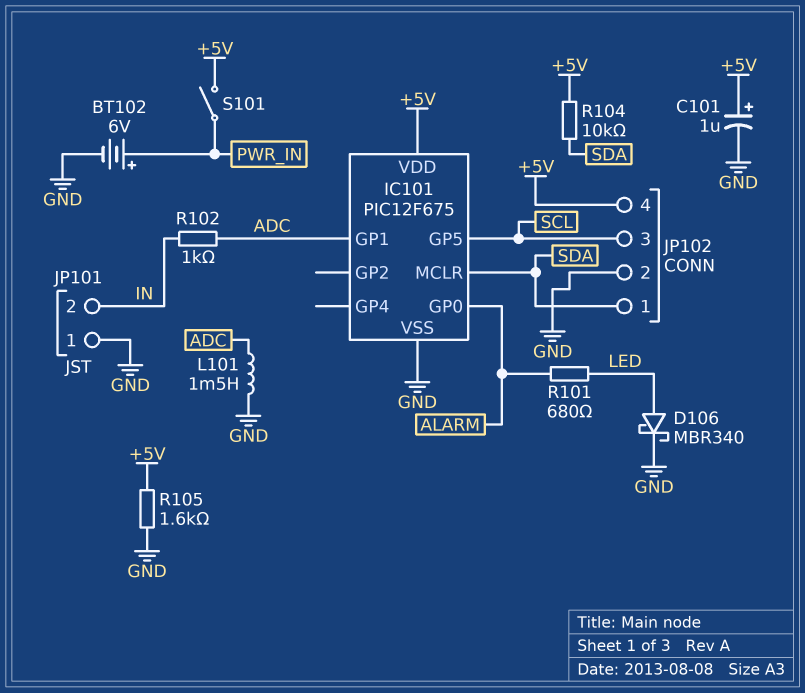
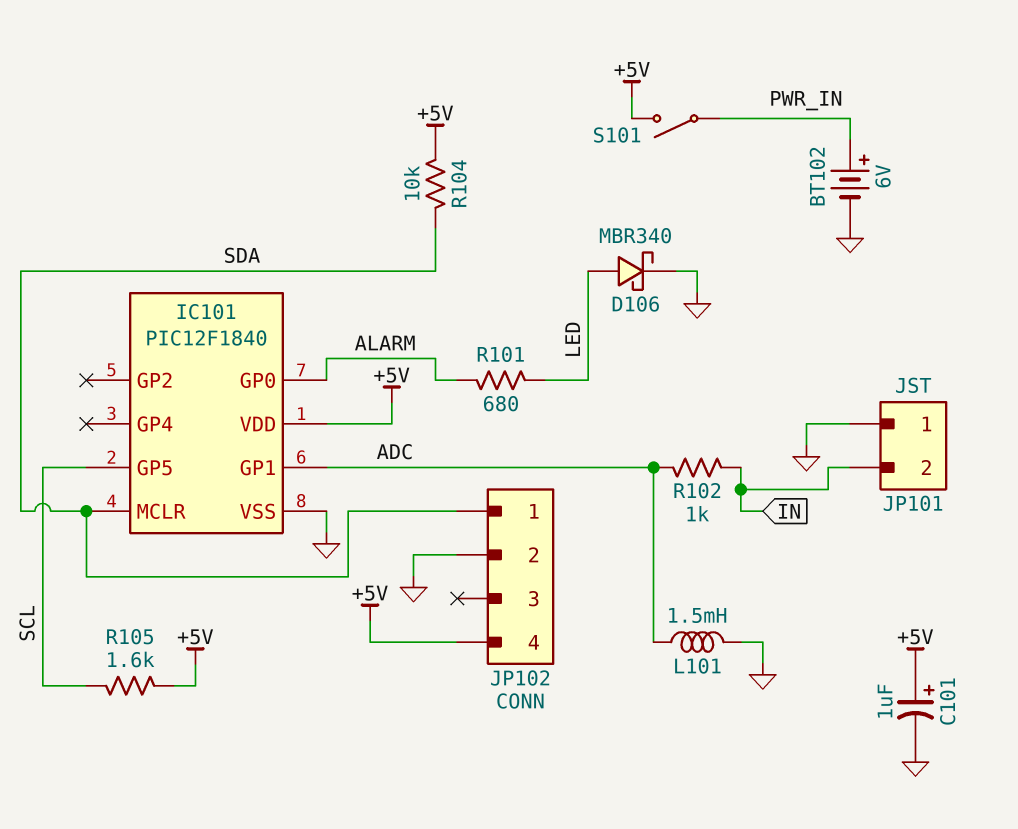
IC101: PIC12F675 -> PIC12F1840
JP102 pin 3: SCL -> none
R105: 1.6k (+5V, GND) -> 1.6k (+5V, SCL)

